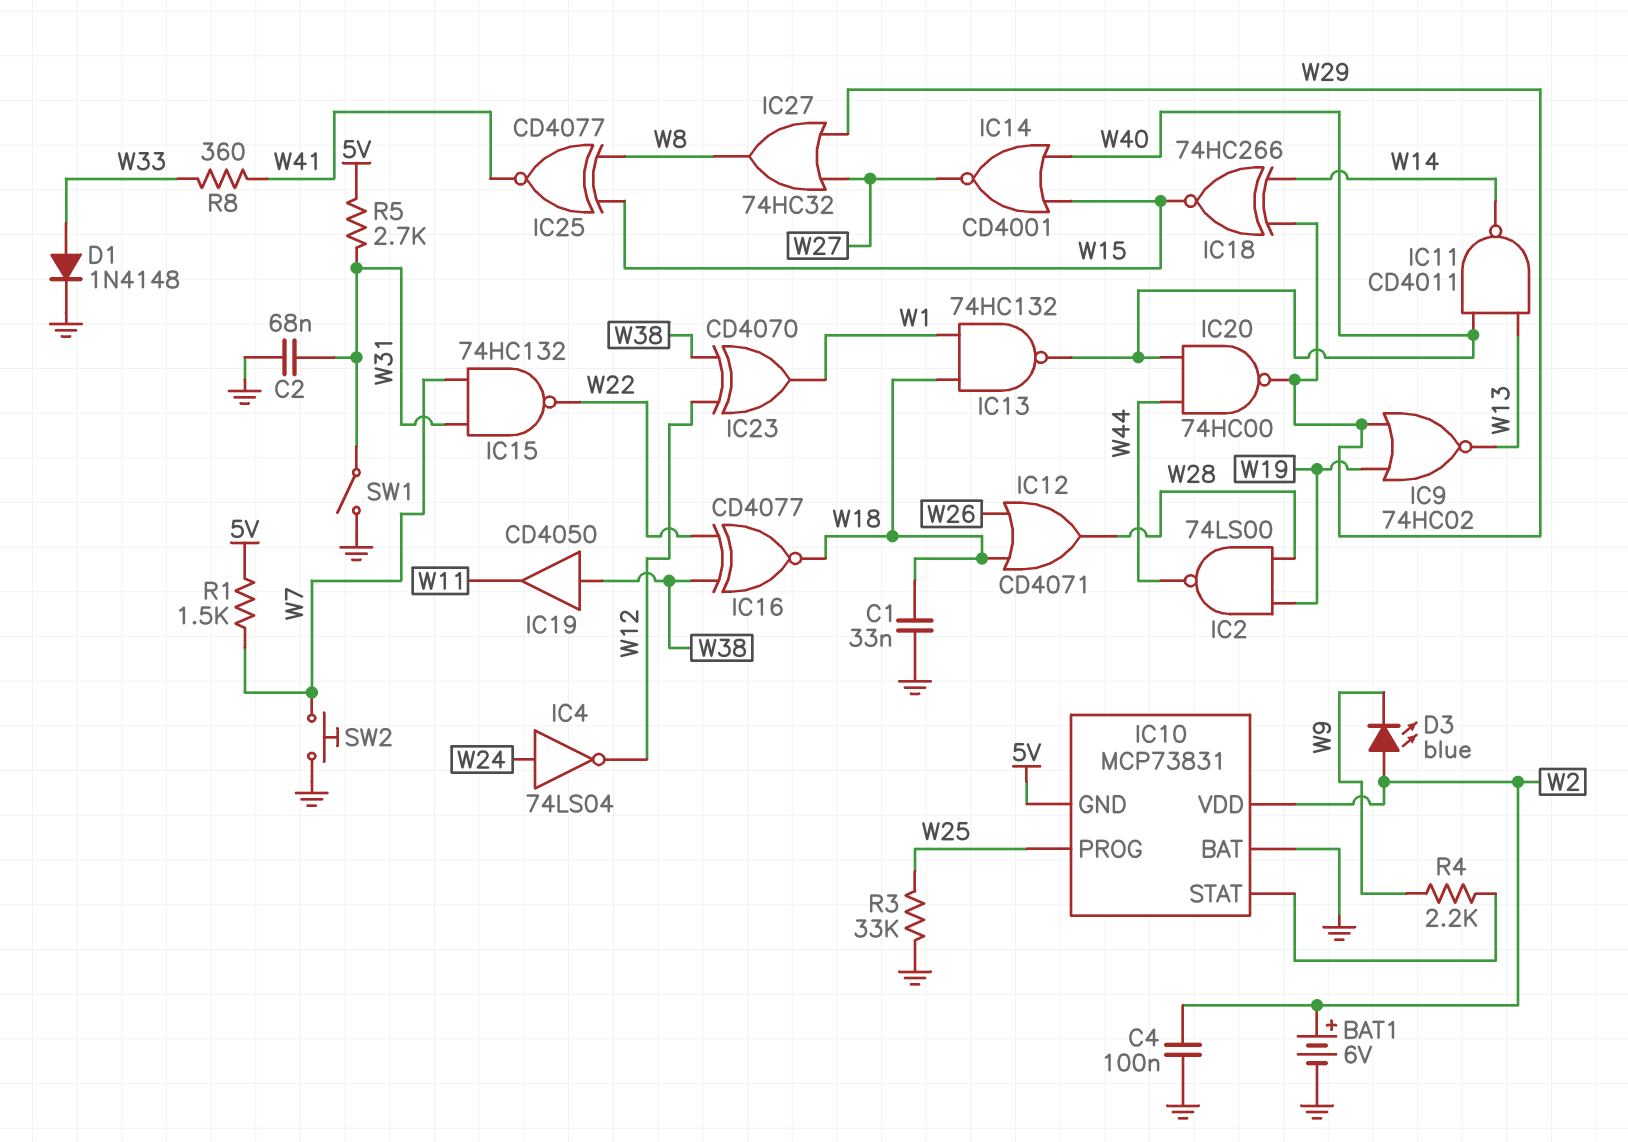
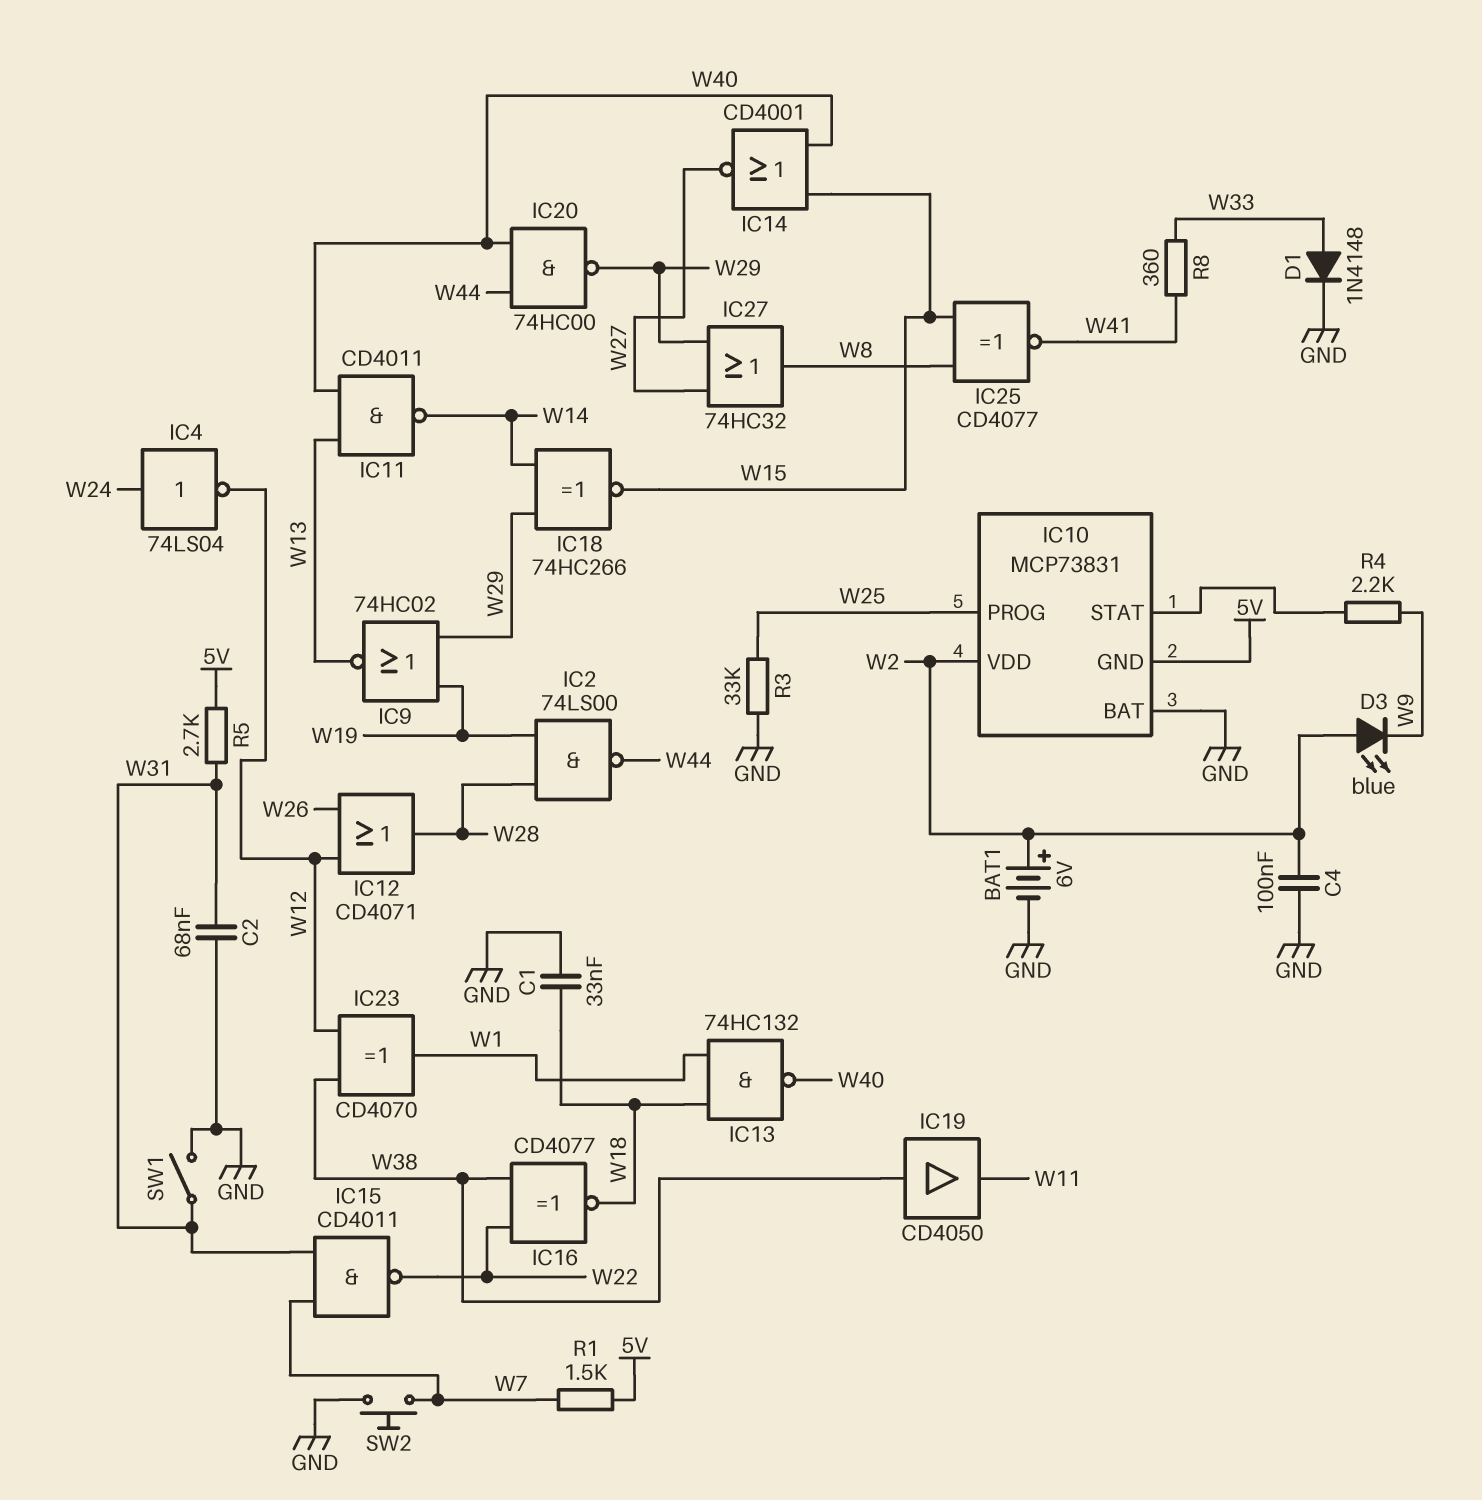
IC12: OR CD4071 (in W18, in W26, out W28) -> OR CD4071 (in W12, in W26, out W28)
IC15: NAND 74HC132 (in W7, in W31, out W22) -> NAND CD4011 (in W7, in W31, out W22)

